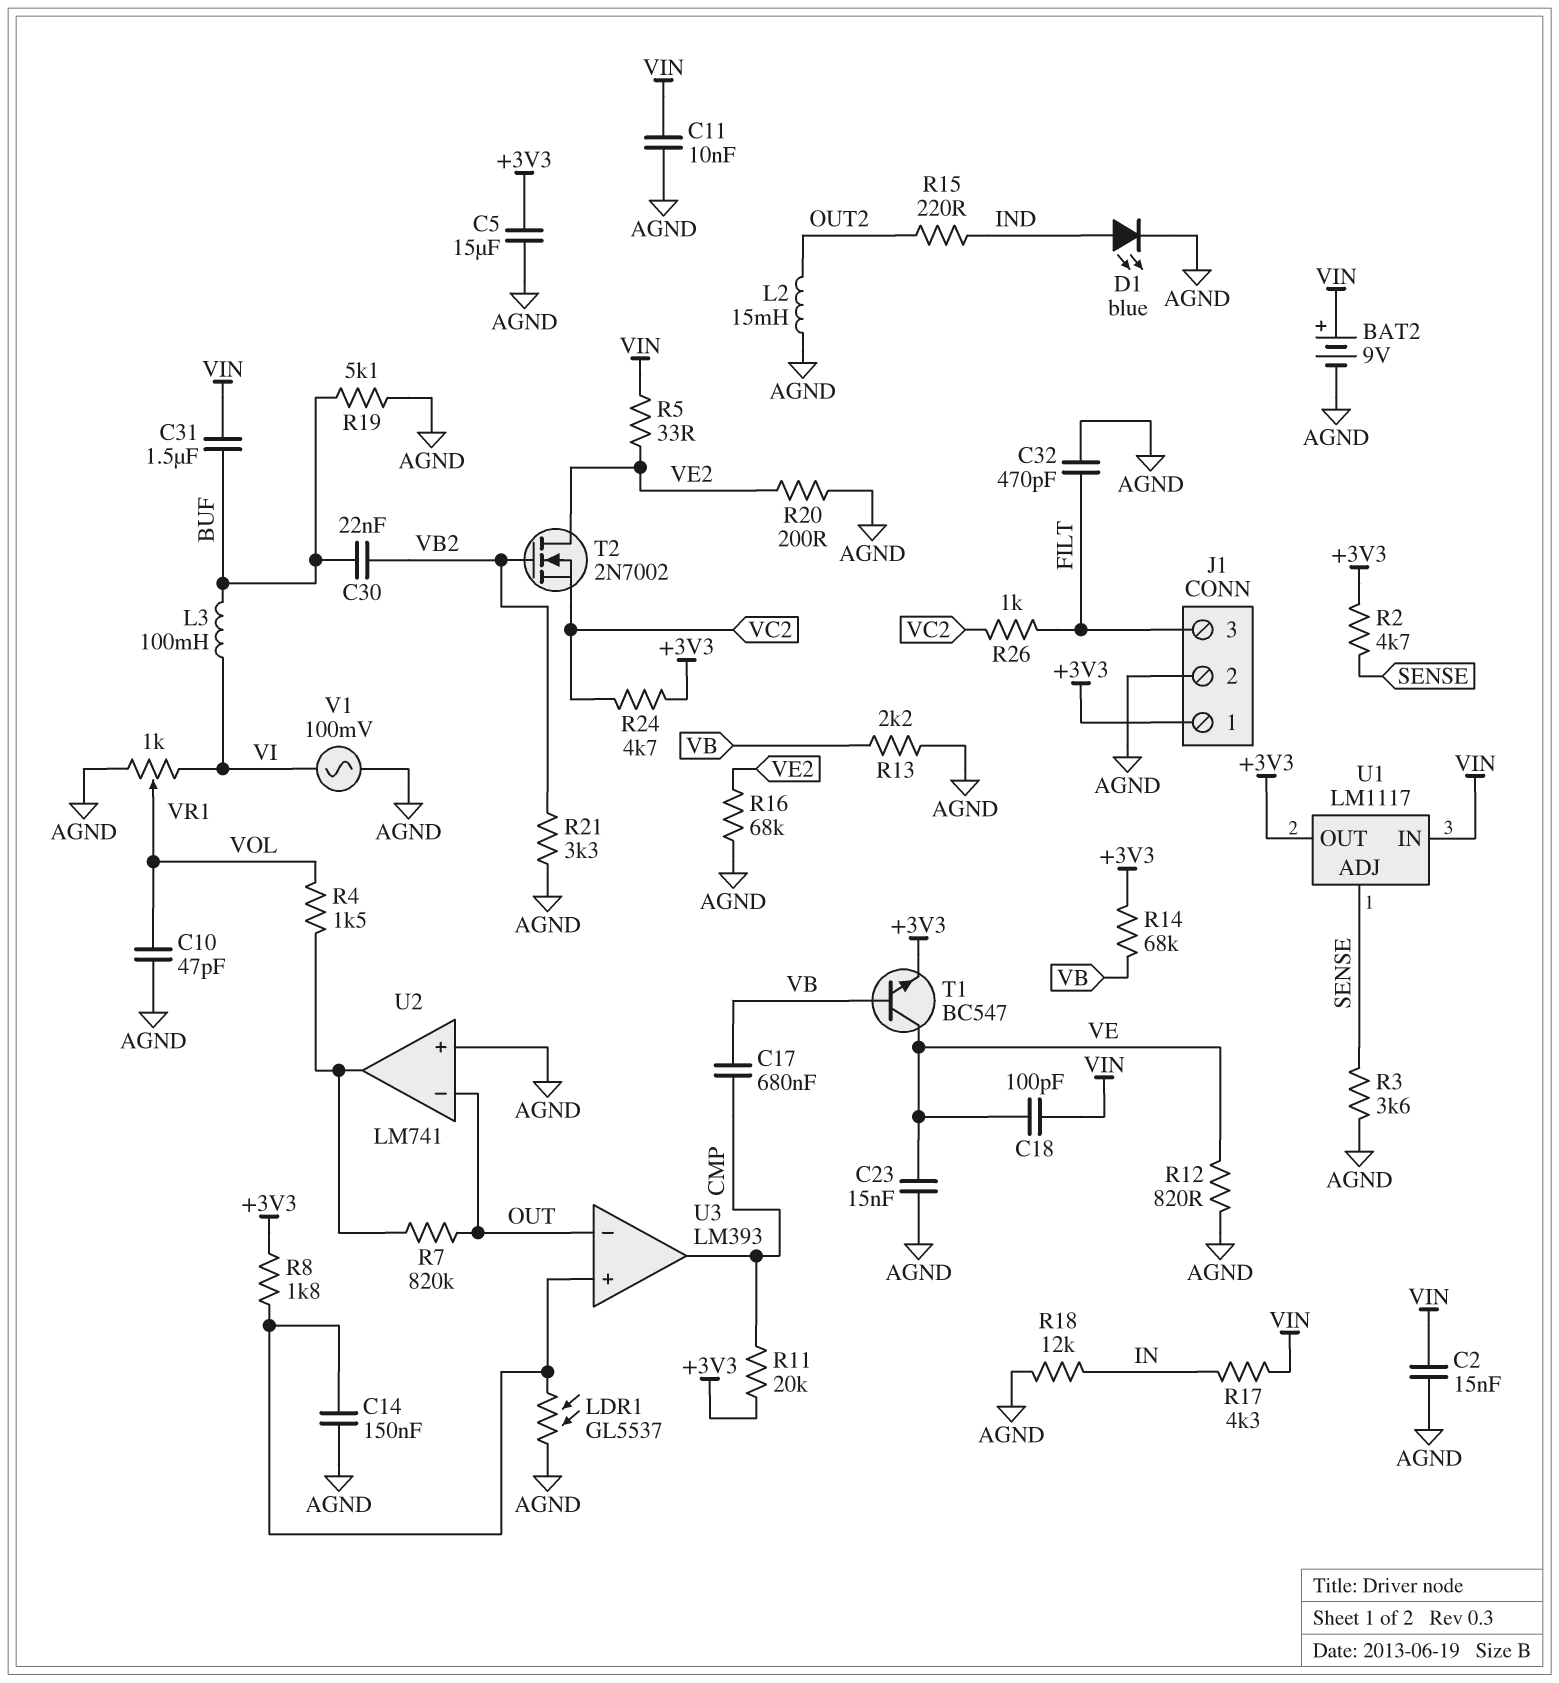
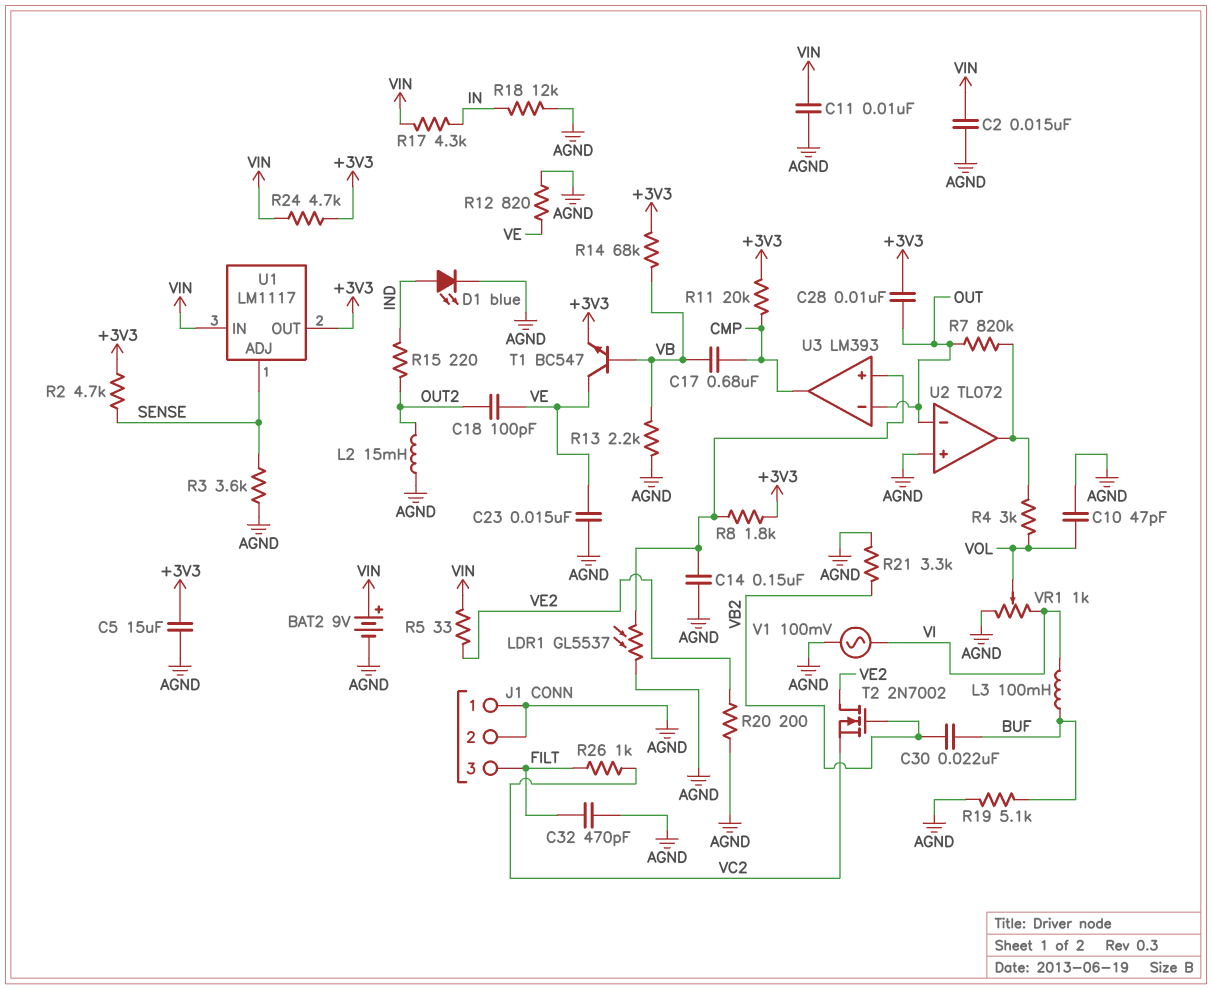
C18: 100pF (VE, VIN) -> 100pF (OUT2, VE)
C28: none -> 10nF (+3V3, OUT)
C31: 1.5uF (BUF, VIN) -> none
J1 pin 1: +3V3 -> AGND
R4: 1.5k (U2/out, VOL) -> 3k (U2/out, VOL)
R16: 68k (AGND, VE2) -> none
R24: 4.7k (+3V3, VC2) -> 4.7k (+3V3, VIN)
U2: LM741 -> TL072

